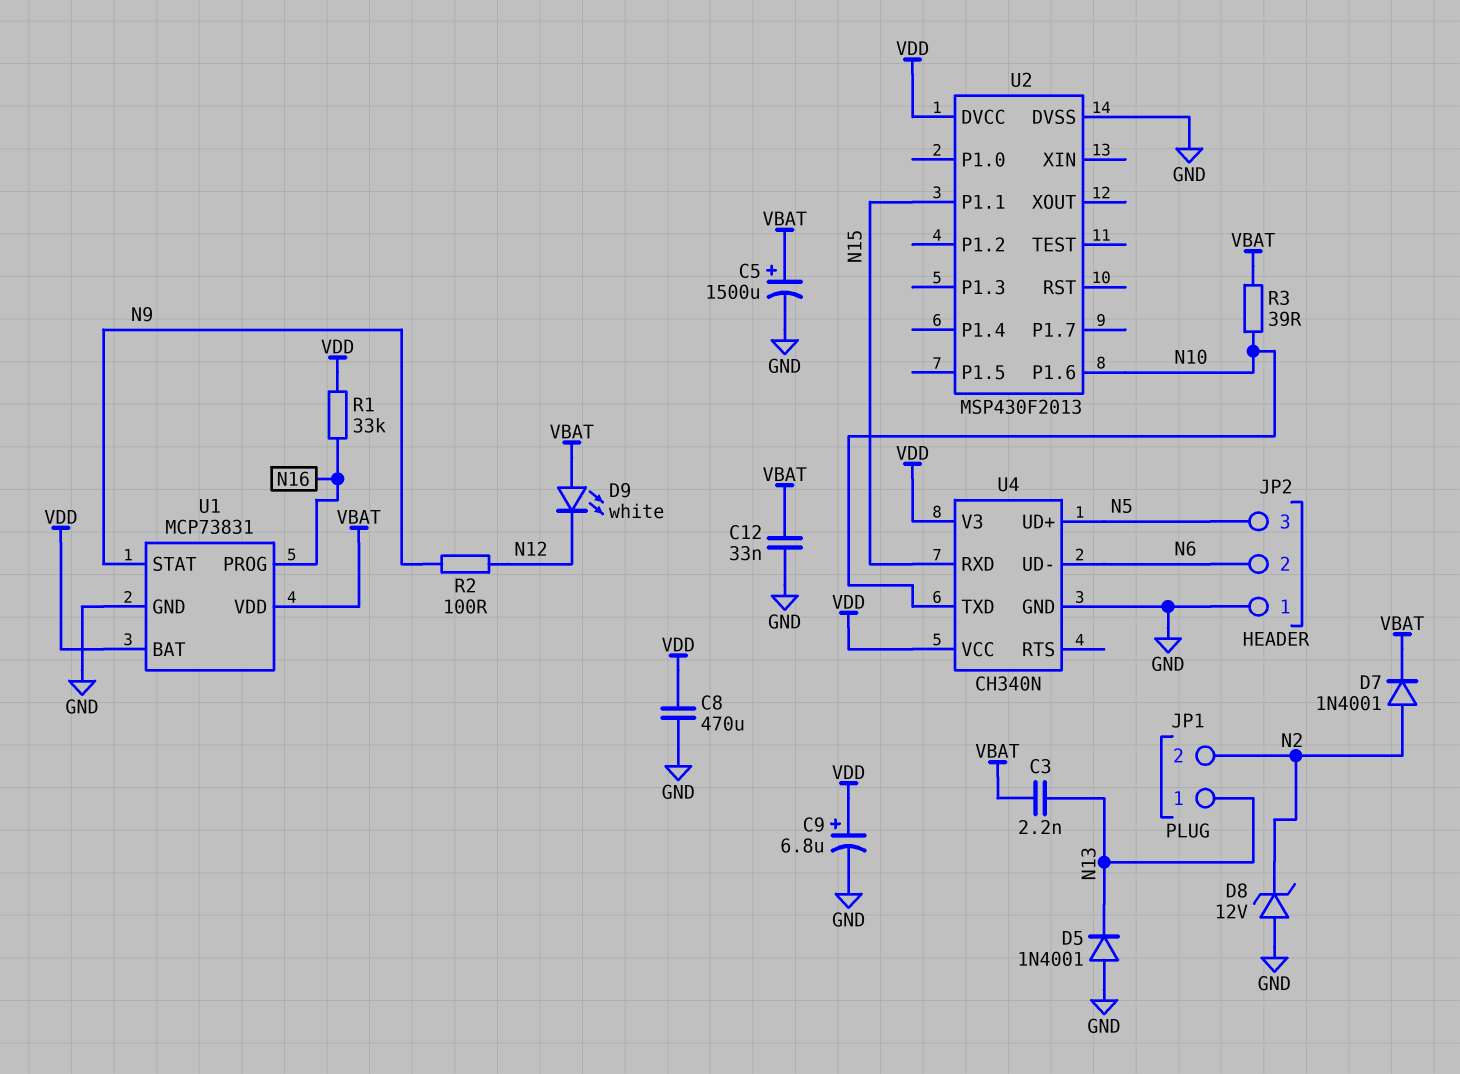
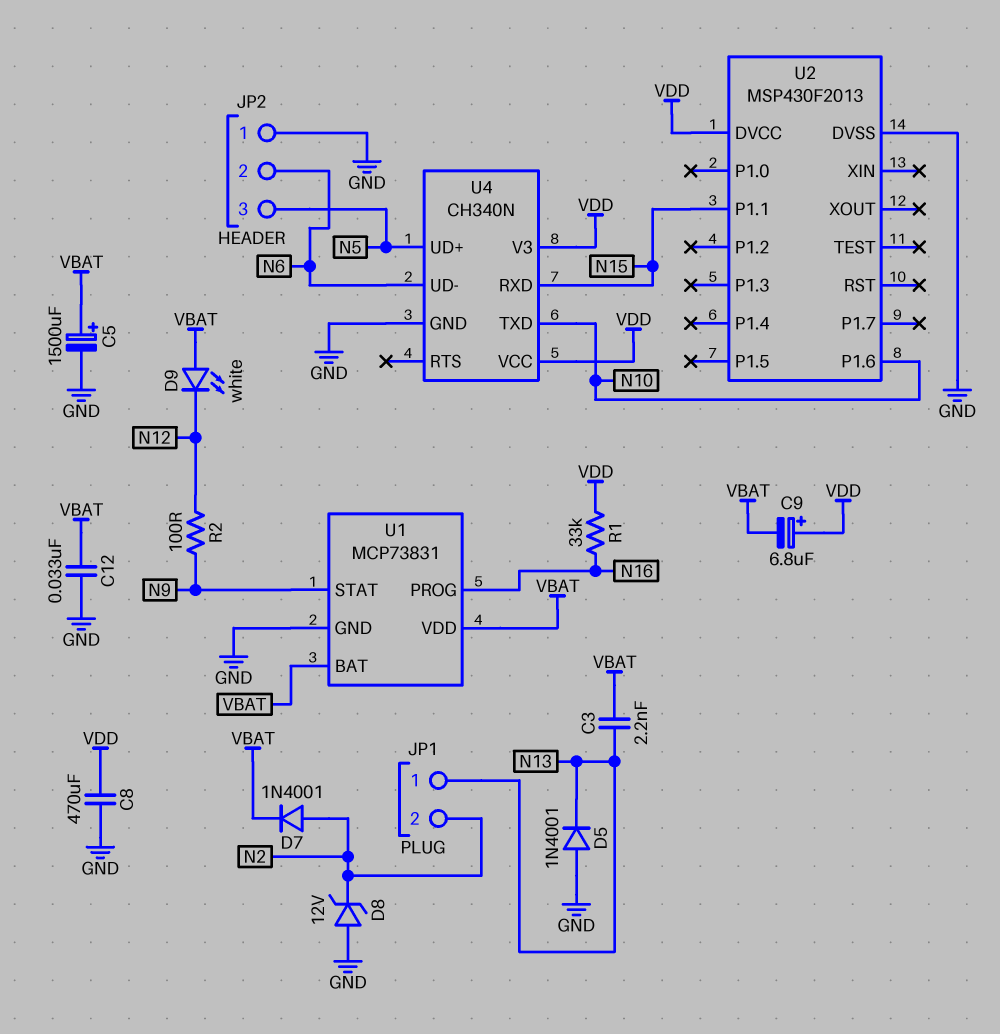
C9: 6.8uF (plus VDD, minus GND) -> 6.8uF (plus VDD, minus VBAT)
R3: 39 (N10, VBAT) -> none
U1 pin BAT: VDD -> VBAT

